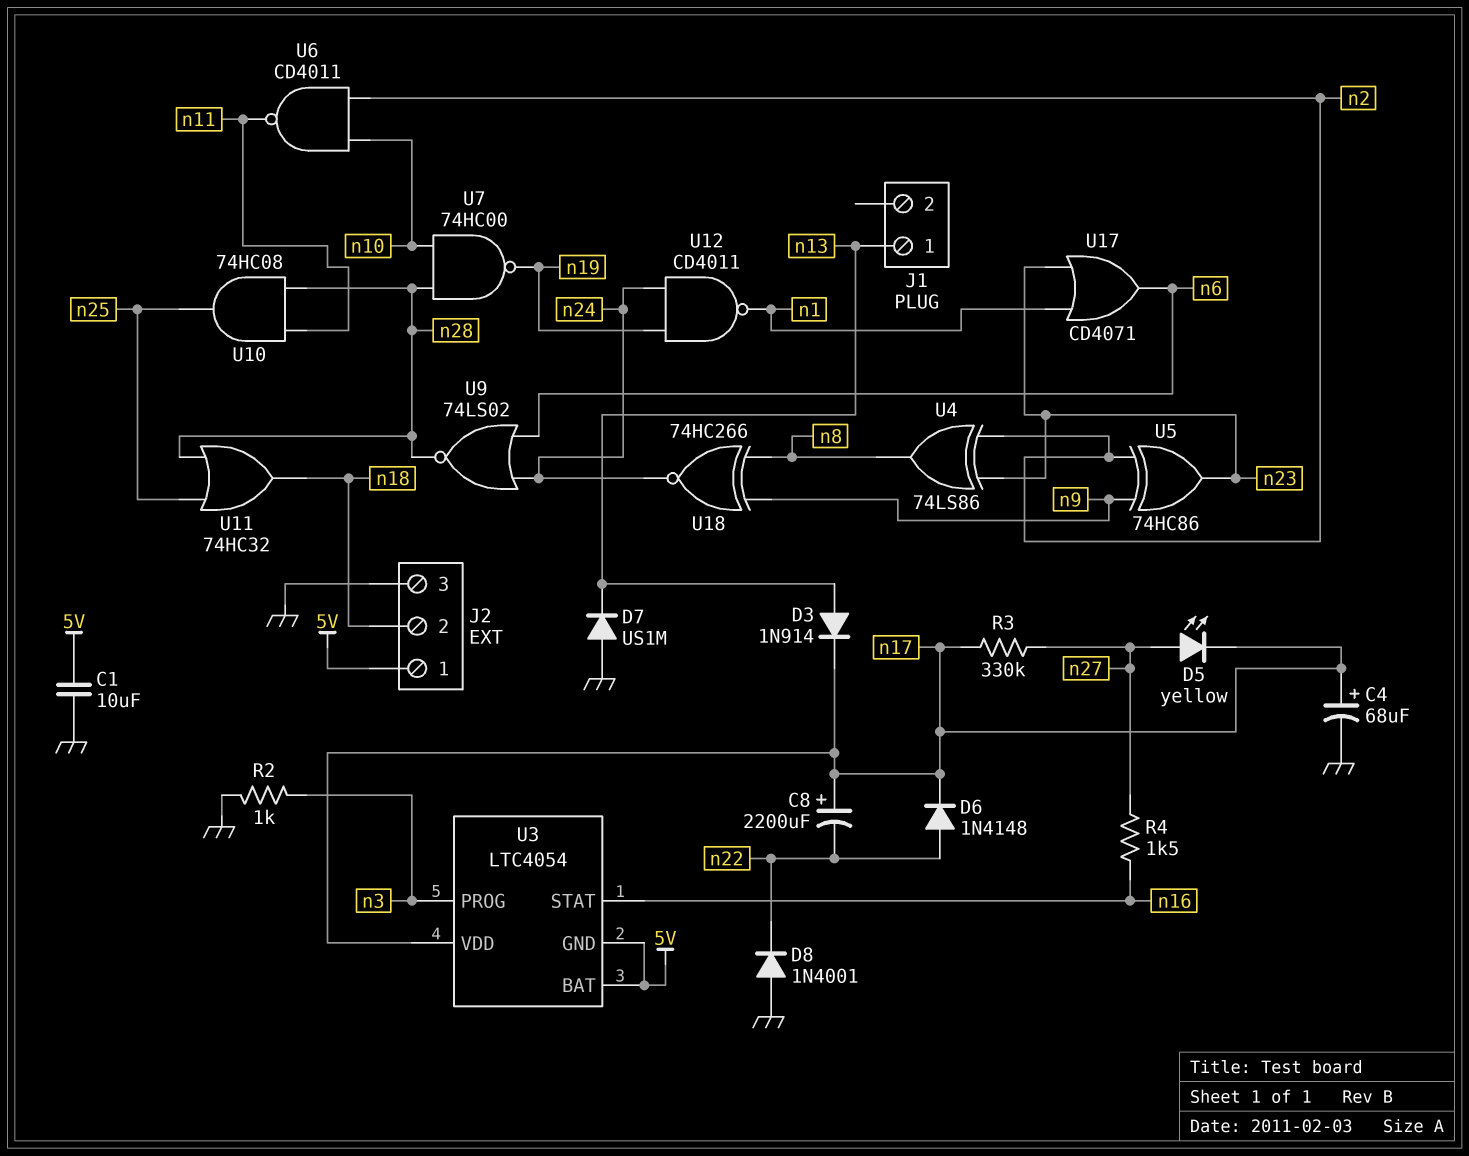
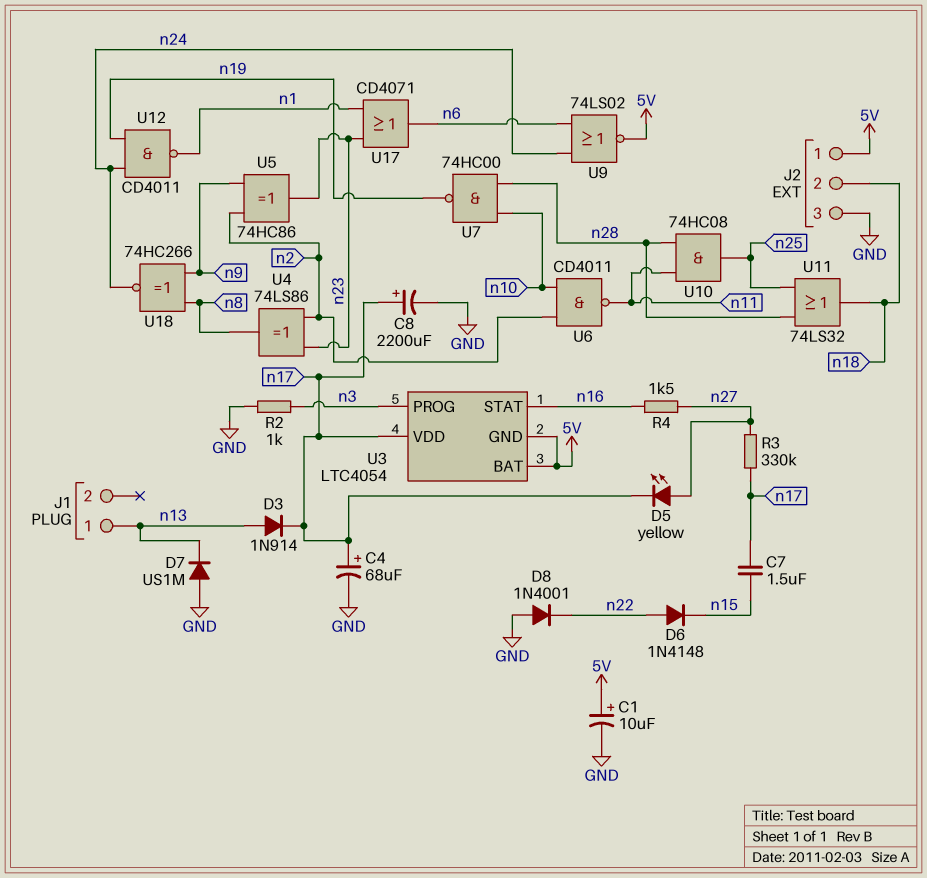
C1: 10uF (5V, GND) -> 10uF (plus 5V, minus GND)
C7: none -> 1.5uF (n15, n17)
C8: 2200uF (plus n17, minus n22) -> 2200uF (plus n17, minus GND)
D6: diode 1N4148 (A n22, K n17) -> diode 1N4148 (A n22, K n15)
U9: NOR 74LS02 (in n6, in n24, out n28) -> NOR 74LS02 (in n6, in n24, out 5V)
U11: OR 74HC32 (in n25, in n28, out n18) -> OR 74LS32 (in n25, in n28, out n18)

